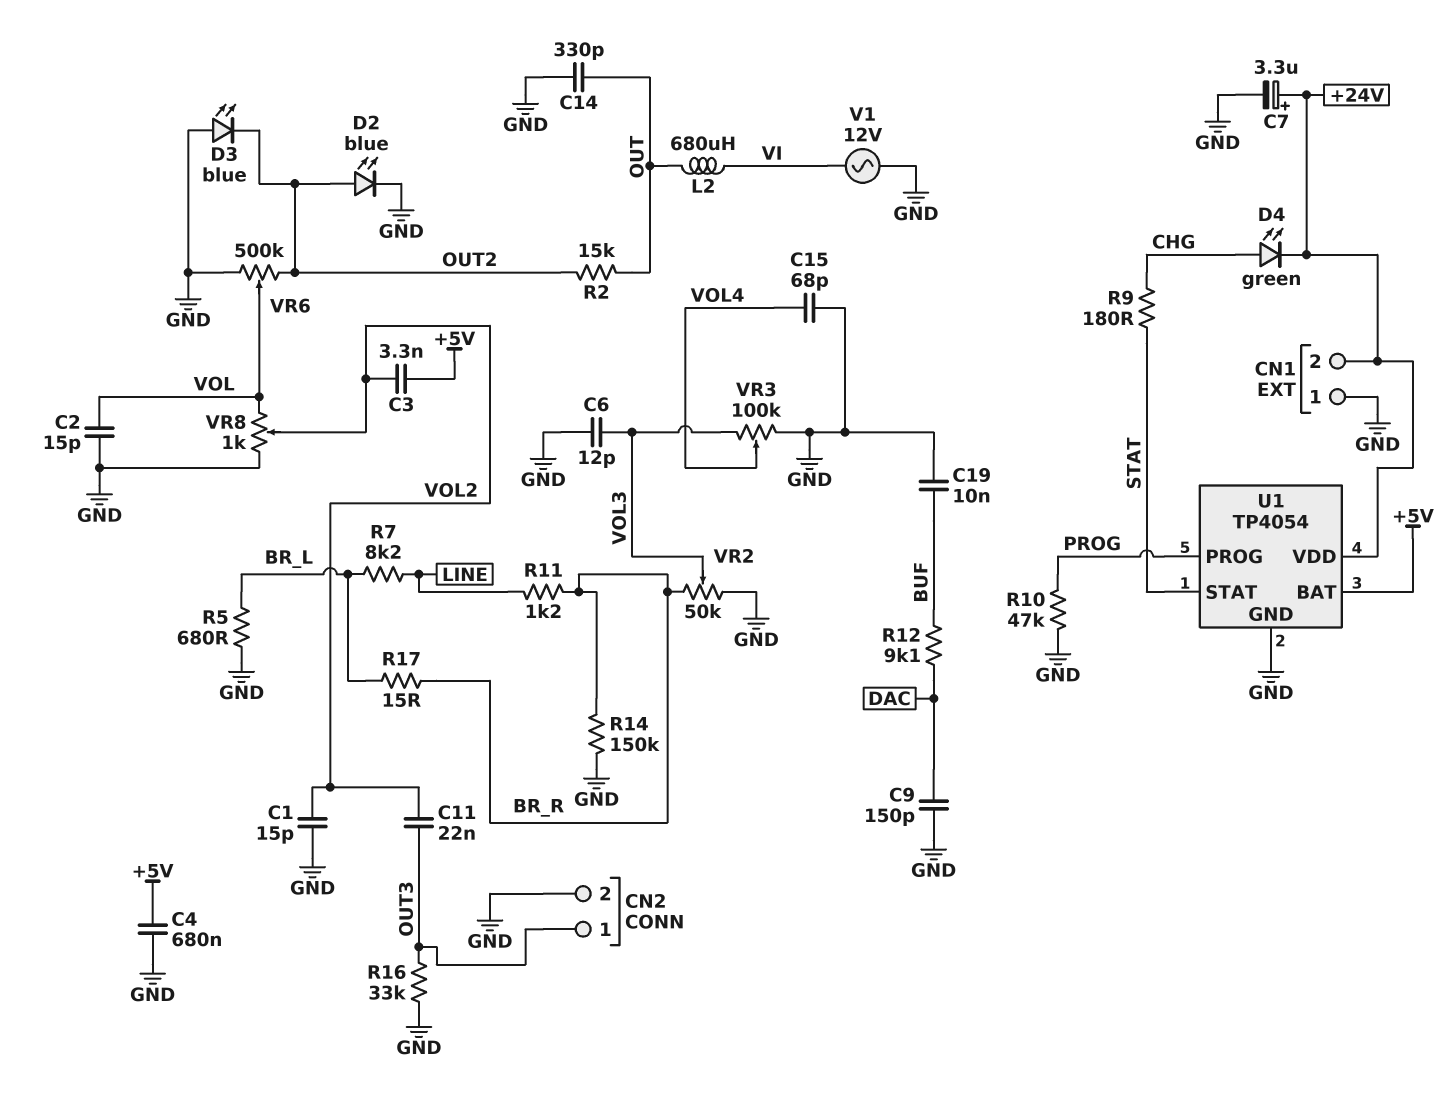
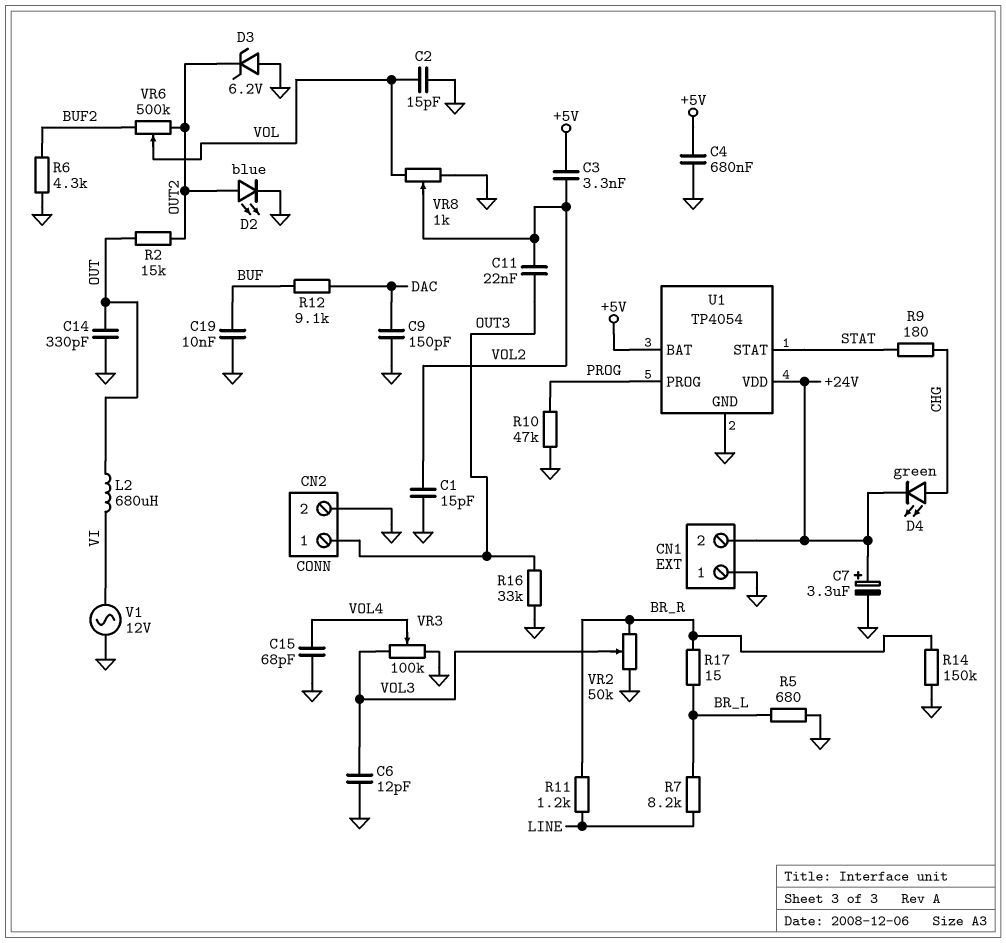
D3: LED blue (A GND, K OUT2) -> zener 6.2V (A GND, K OUT2)
R6: none -> 4.3k (BUF2, GND)
VR6: 500k (GND, OUT2, wiper VOL) -> 500k (BUF2, OUT2, wiper VOL)

